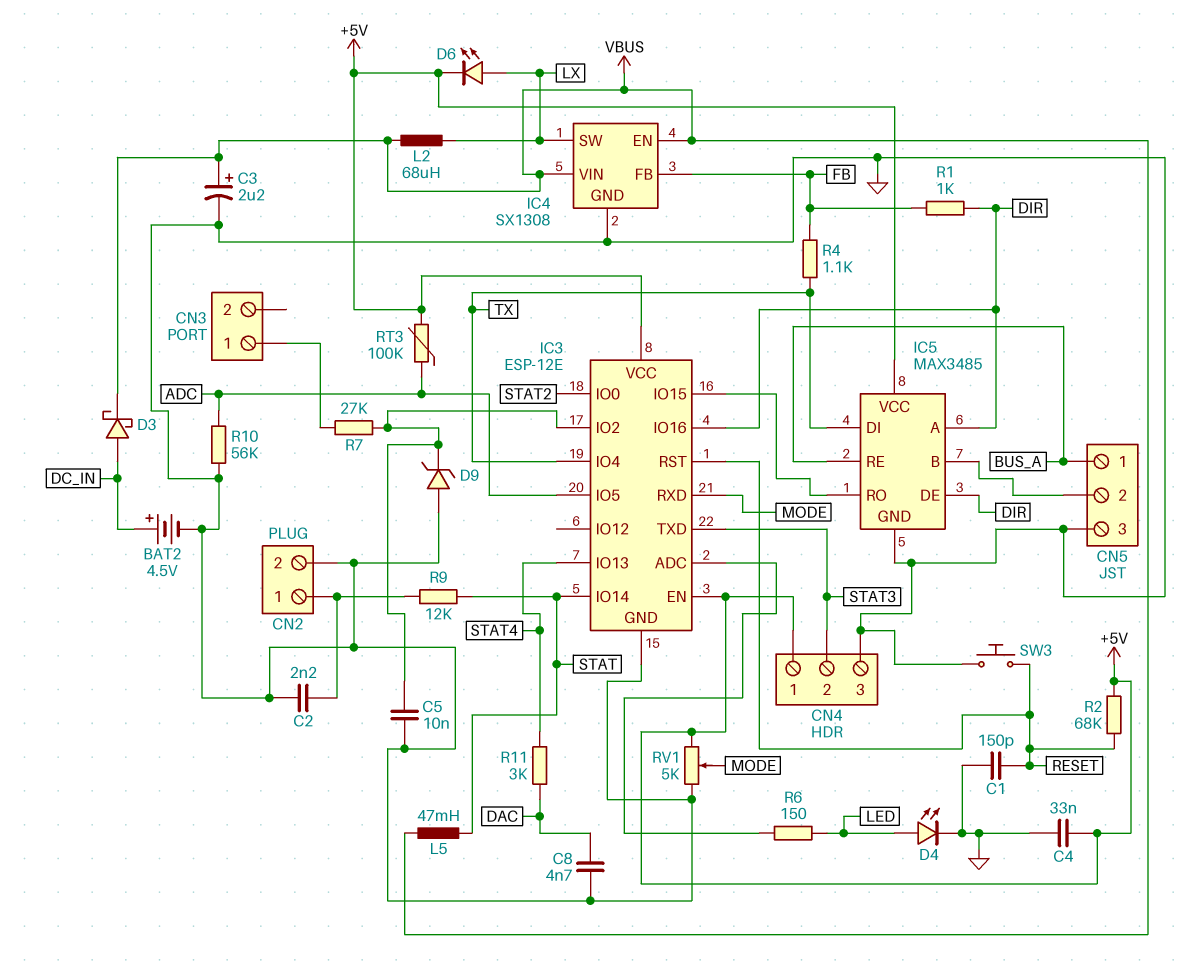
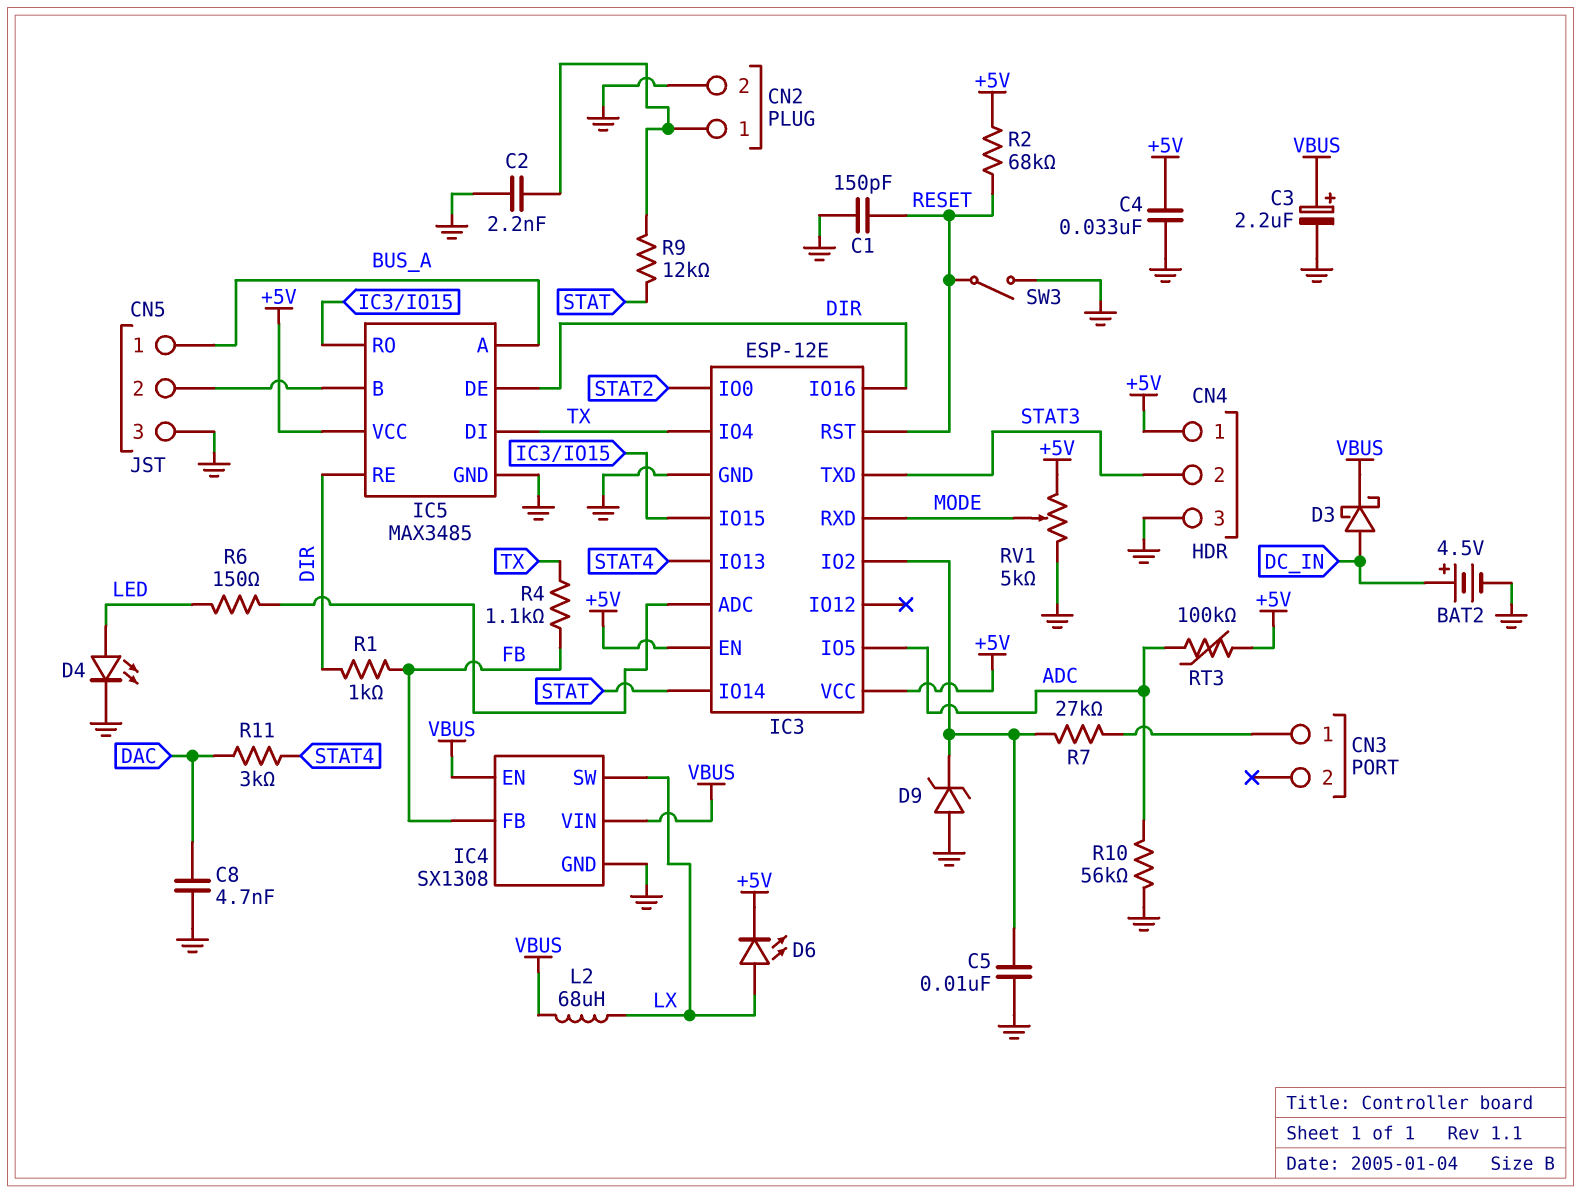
IC5 pin A: DIR -> BUS_A
IC5 pin RE: BUS_A -> DIR
L5: 47mH (STAT, VBUS) -> none
SW3: button (GND, RESET) -> switch (GND, RESET)

